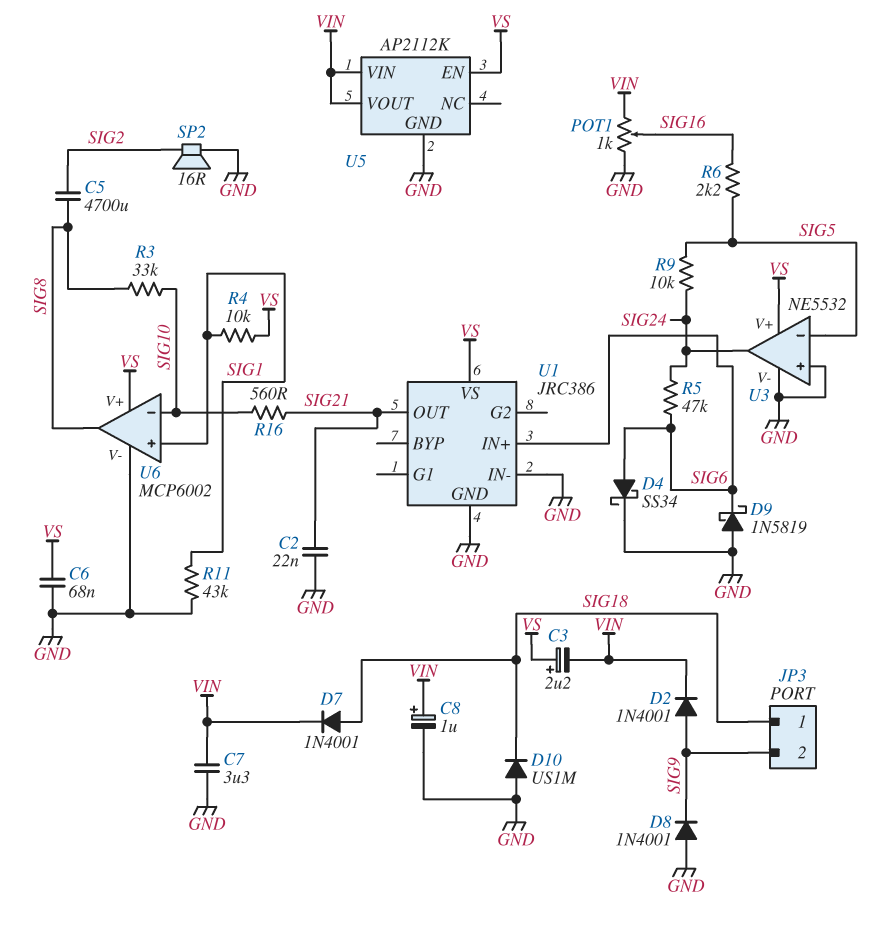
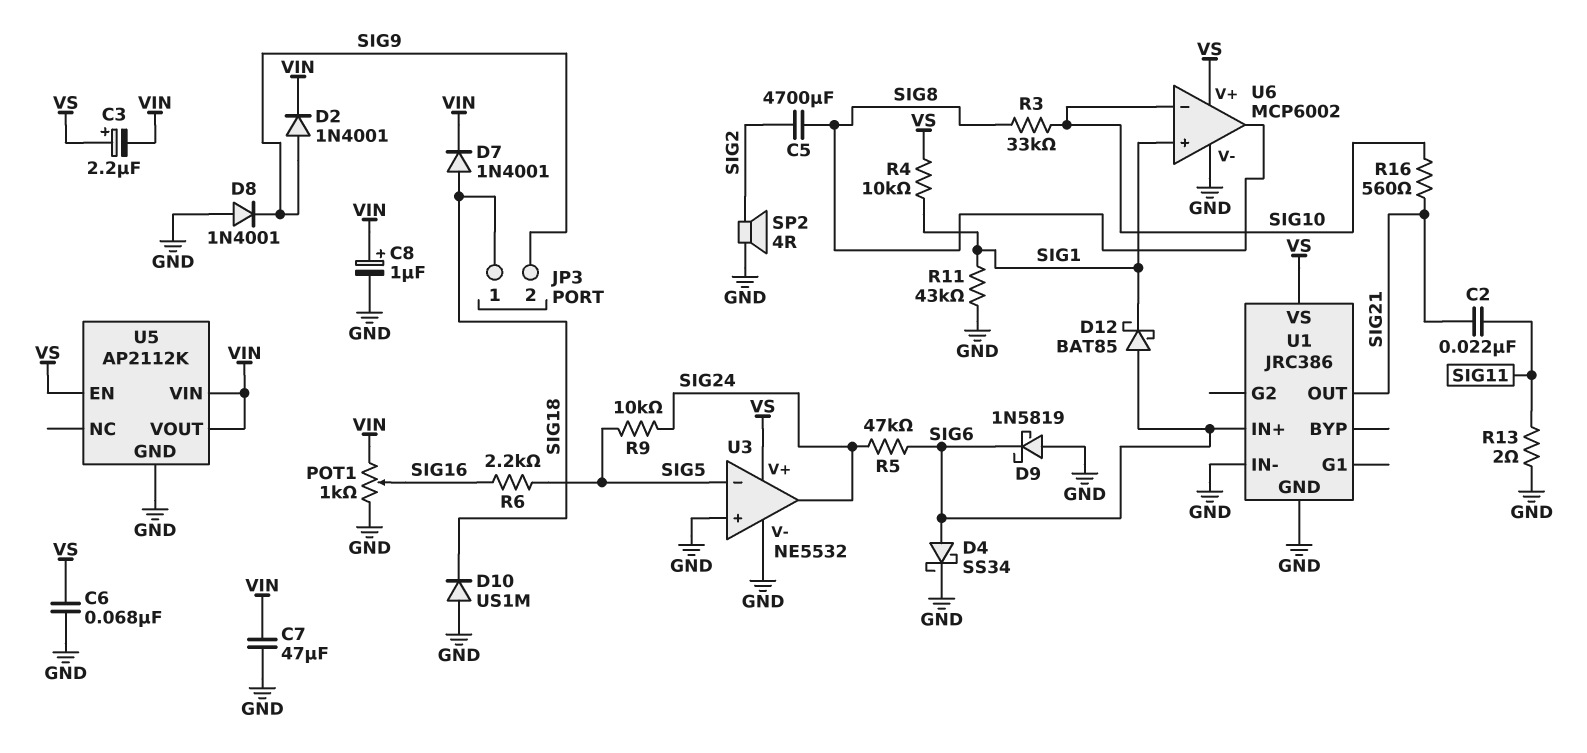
C2: 22nF (GND, SIG21) -> 22nF (SIG11, SIG21)
C7: 3.3uF (GND, VIN) -> 47uF (GND, VIN)
D12: none -> schottky BAT85 (A SIG6, K SIG1)
R13: none -> 2 (GND, SIG11)
SP2: speaker 16R (GND, SIG2) -> speaker 4R (GND, SIG2)

